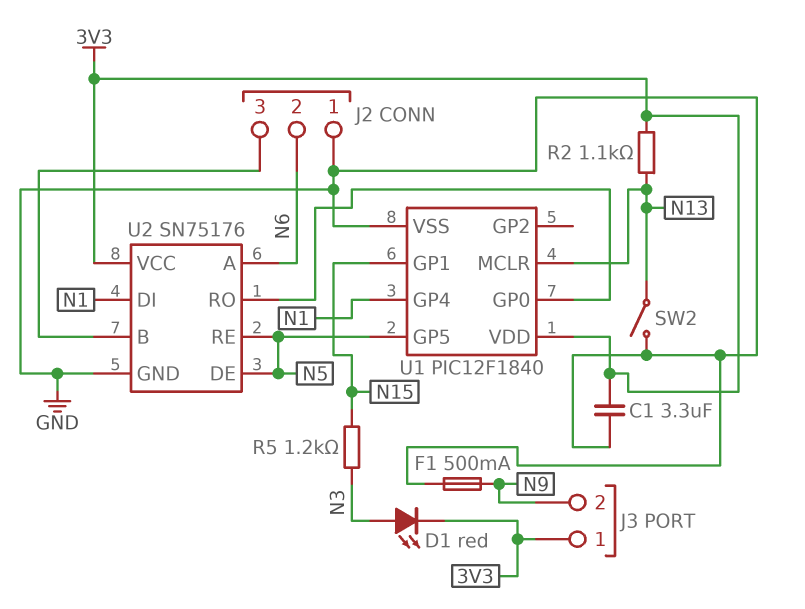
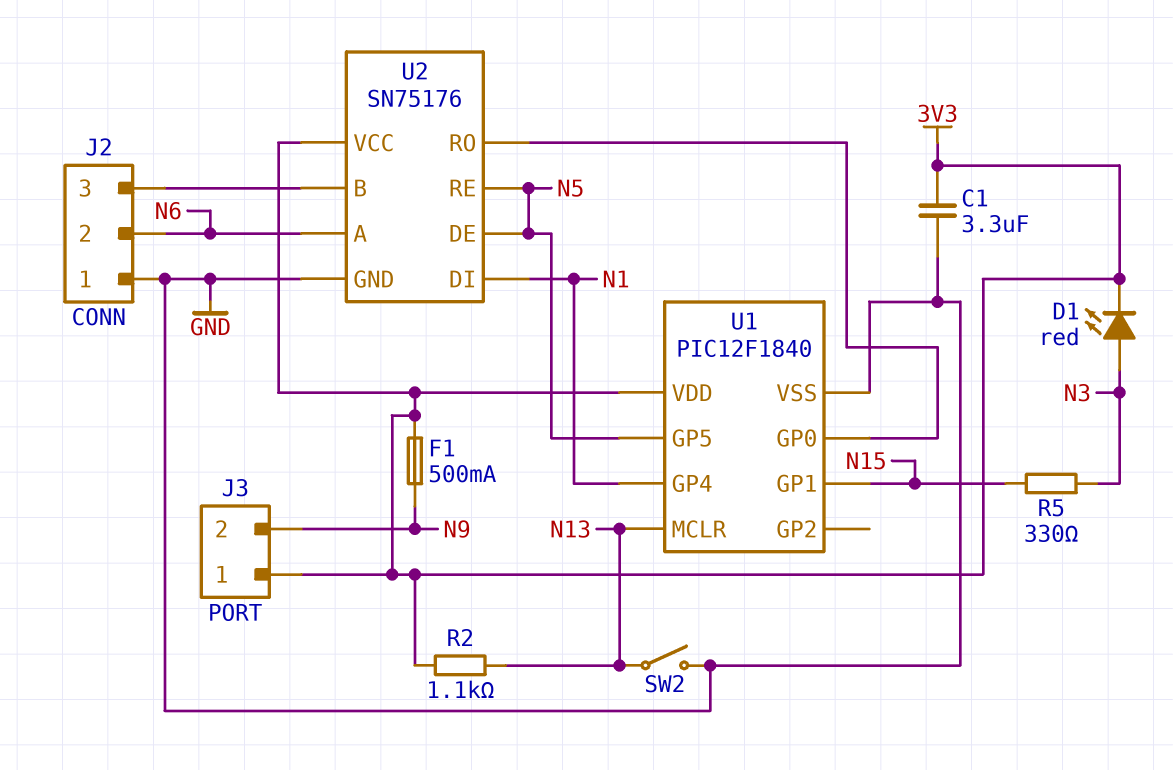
F1: 500mA (GND, N9) -> 500mA (3V3, N9)
R5: 1.2k (N3, N15) -> 330 (N3, N15)

